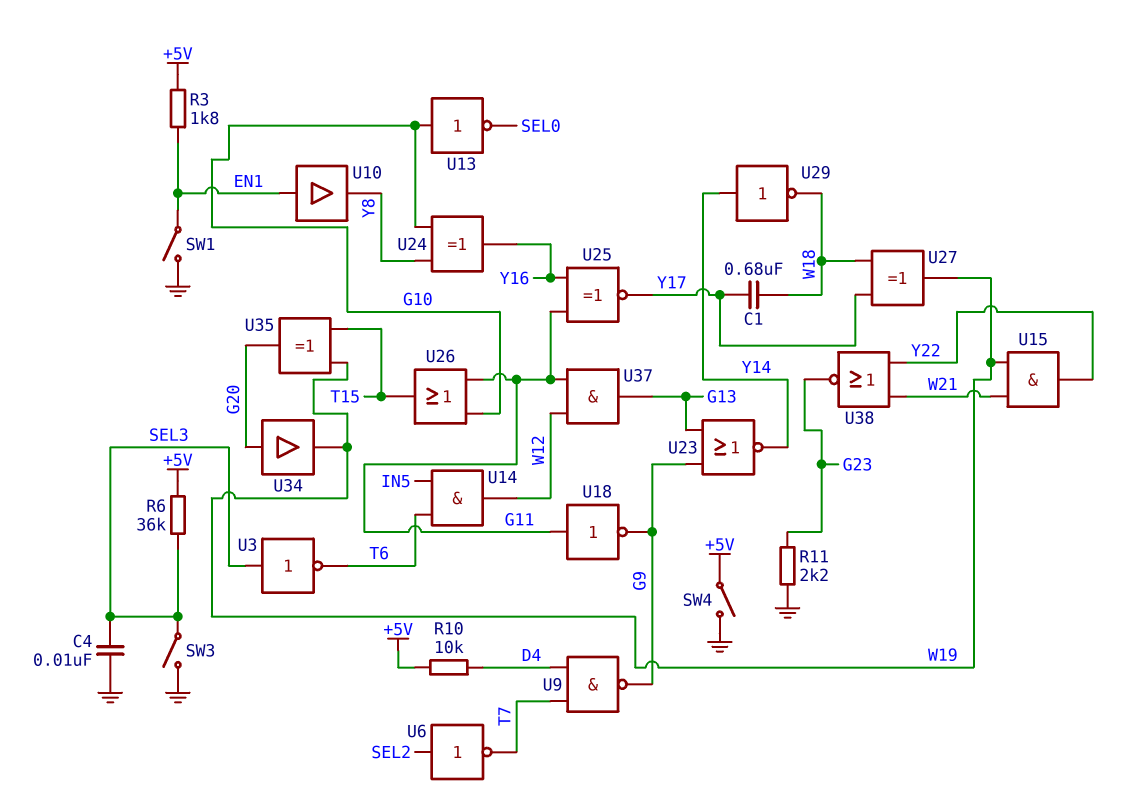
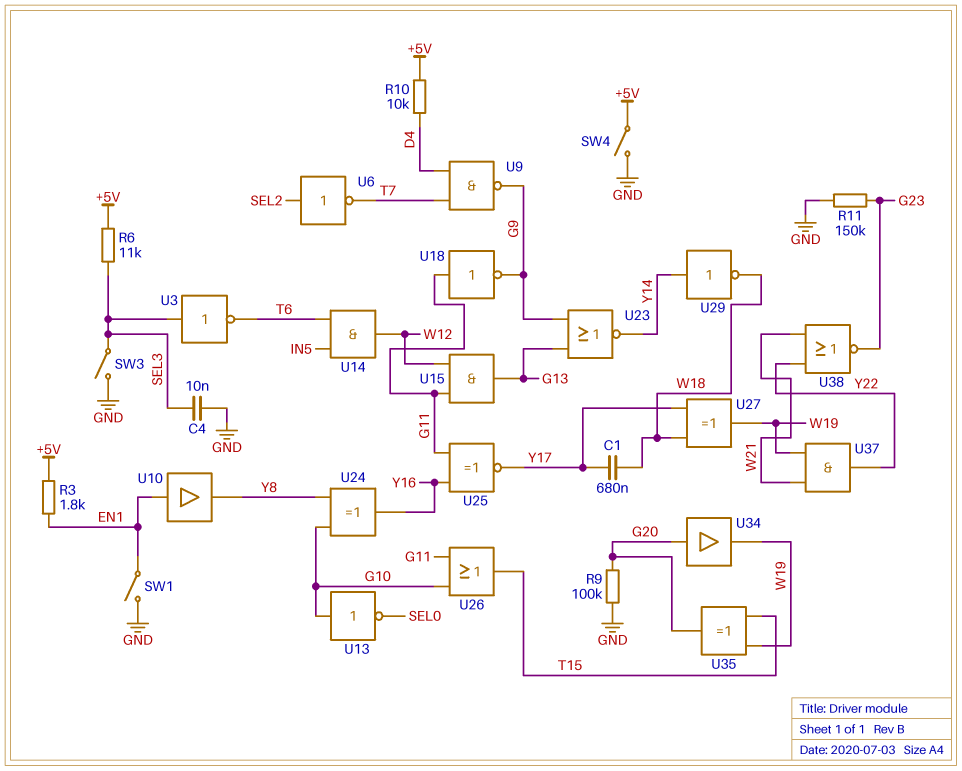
R6: 36k (+5V, SEL3) -> 11k (+5V, SEL3)
R9: none -> 100k (G20, GND)
R11: 2.2k (G23, GND) -> 150k (G23, GND)
U15: AND (in W19, in W21, out Y22) -> AND (in G11, in W12, out G13)
U37: AND (in G11, in W12, out G13) -> AND (in W19, in W21, out Y22)

